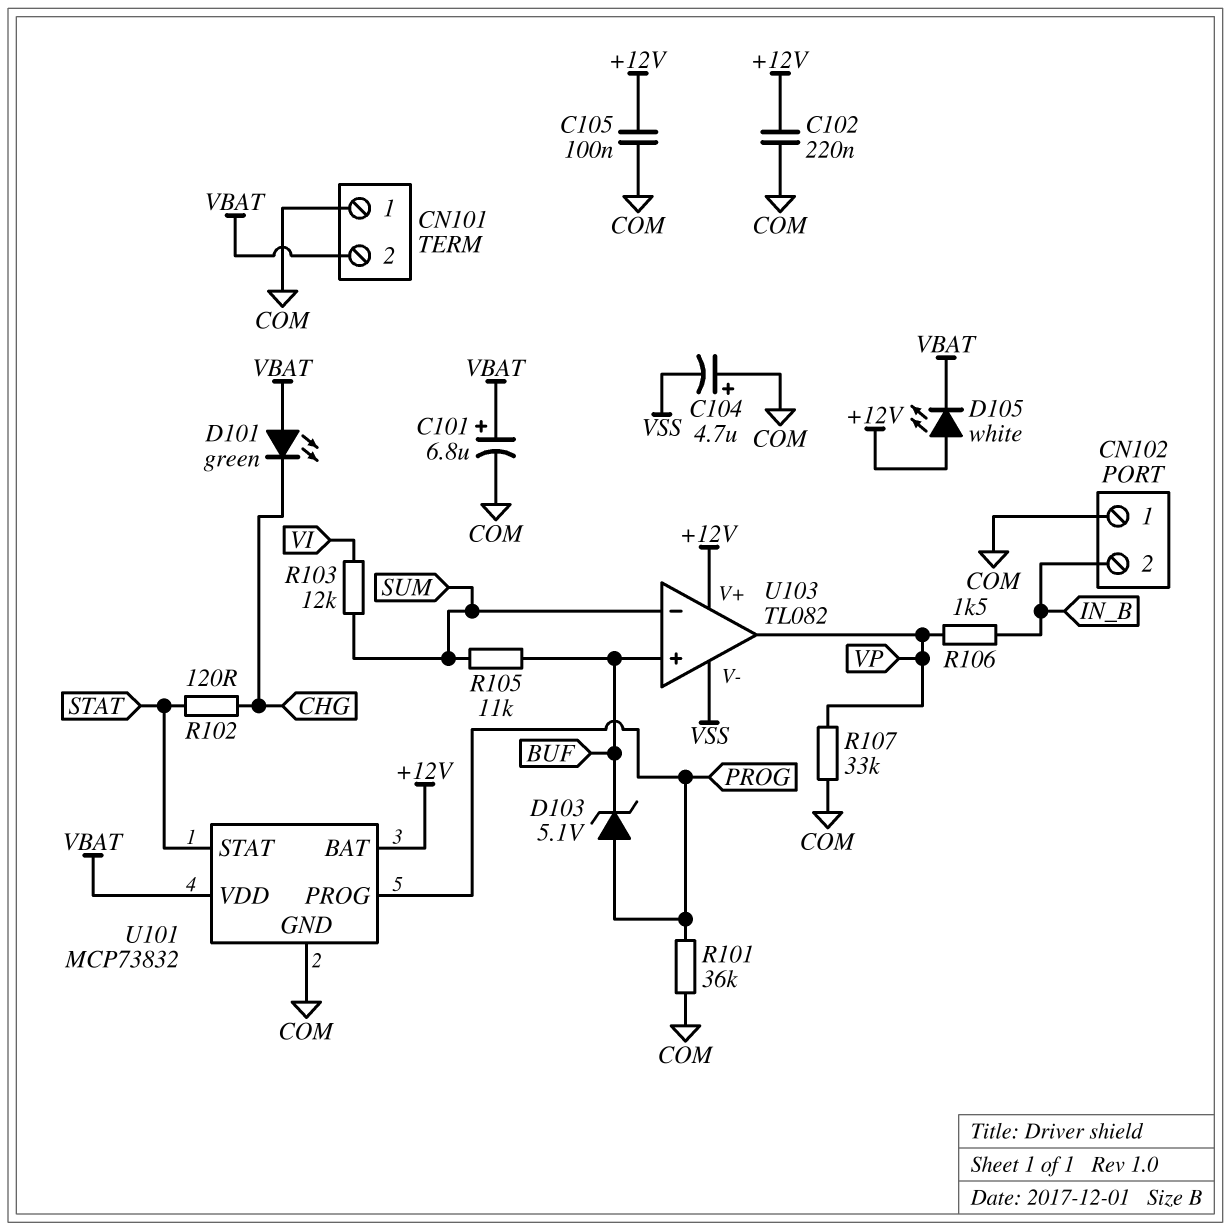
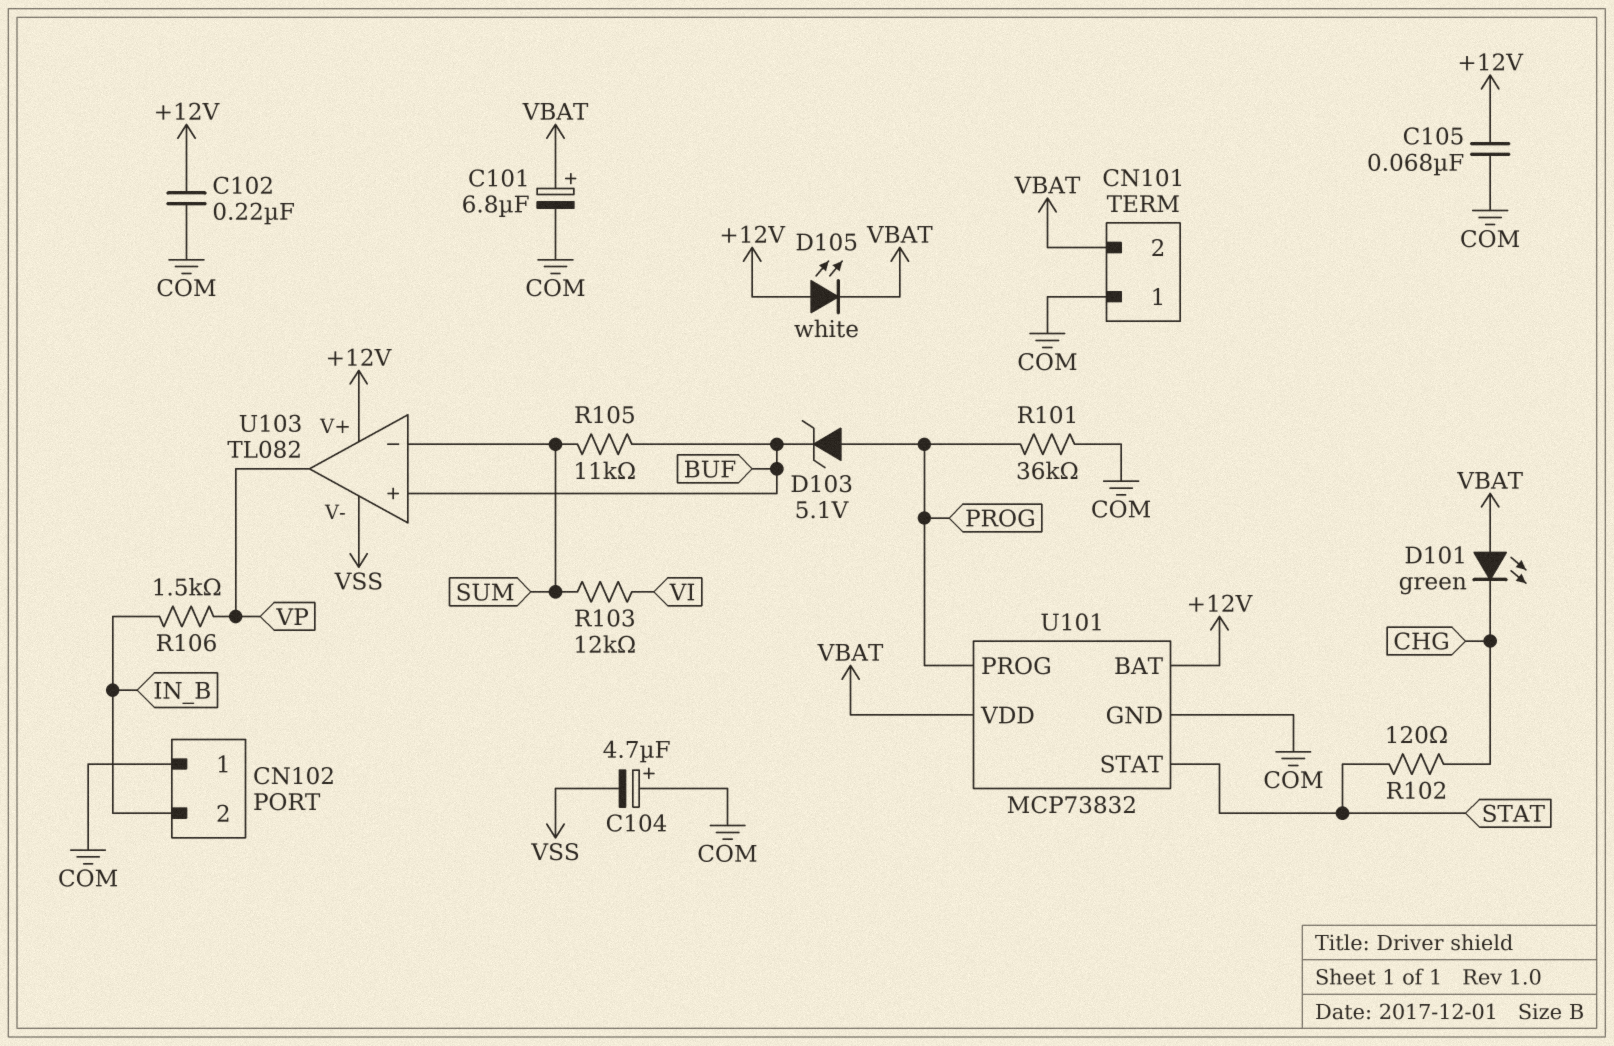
C105: 100nF (+12V, COM) -> 68nF (+12V, COM)
R107: 33k (COM, VP) -> none

